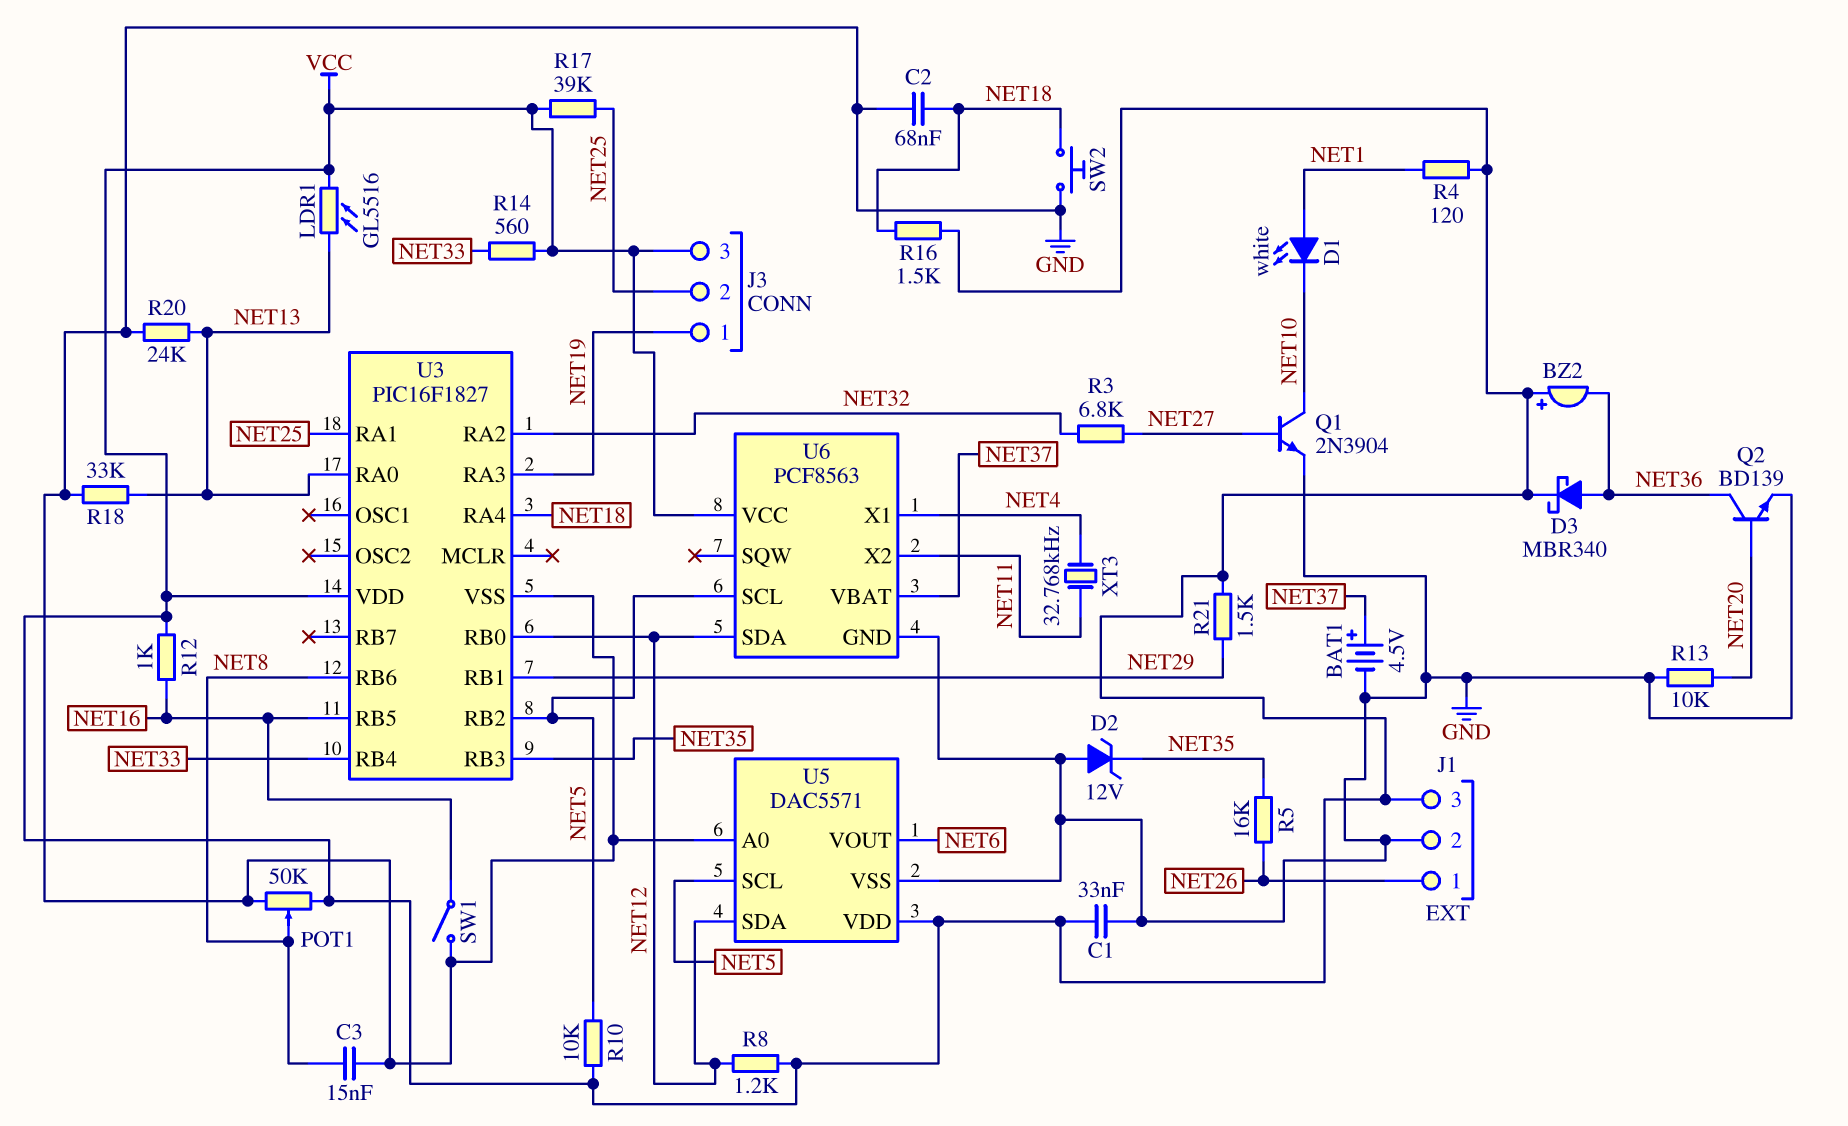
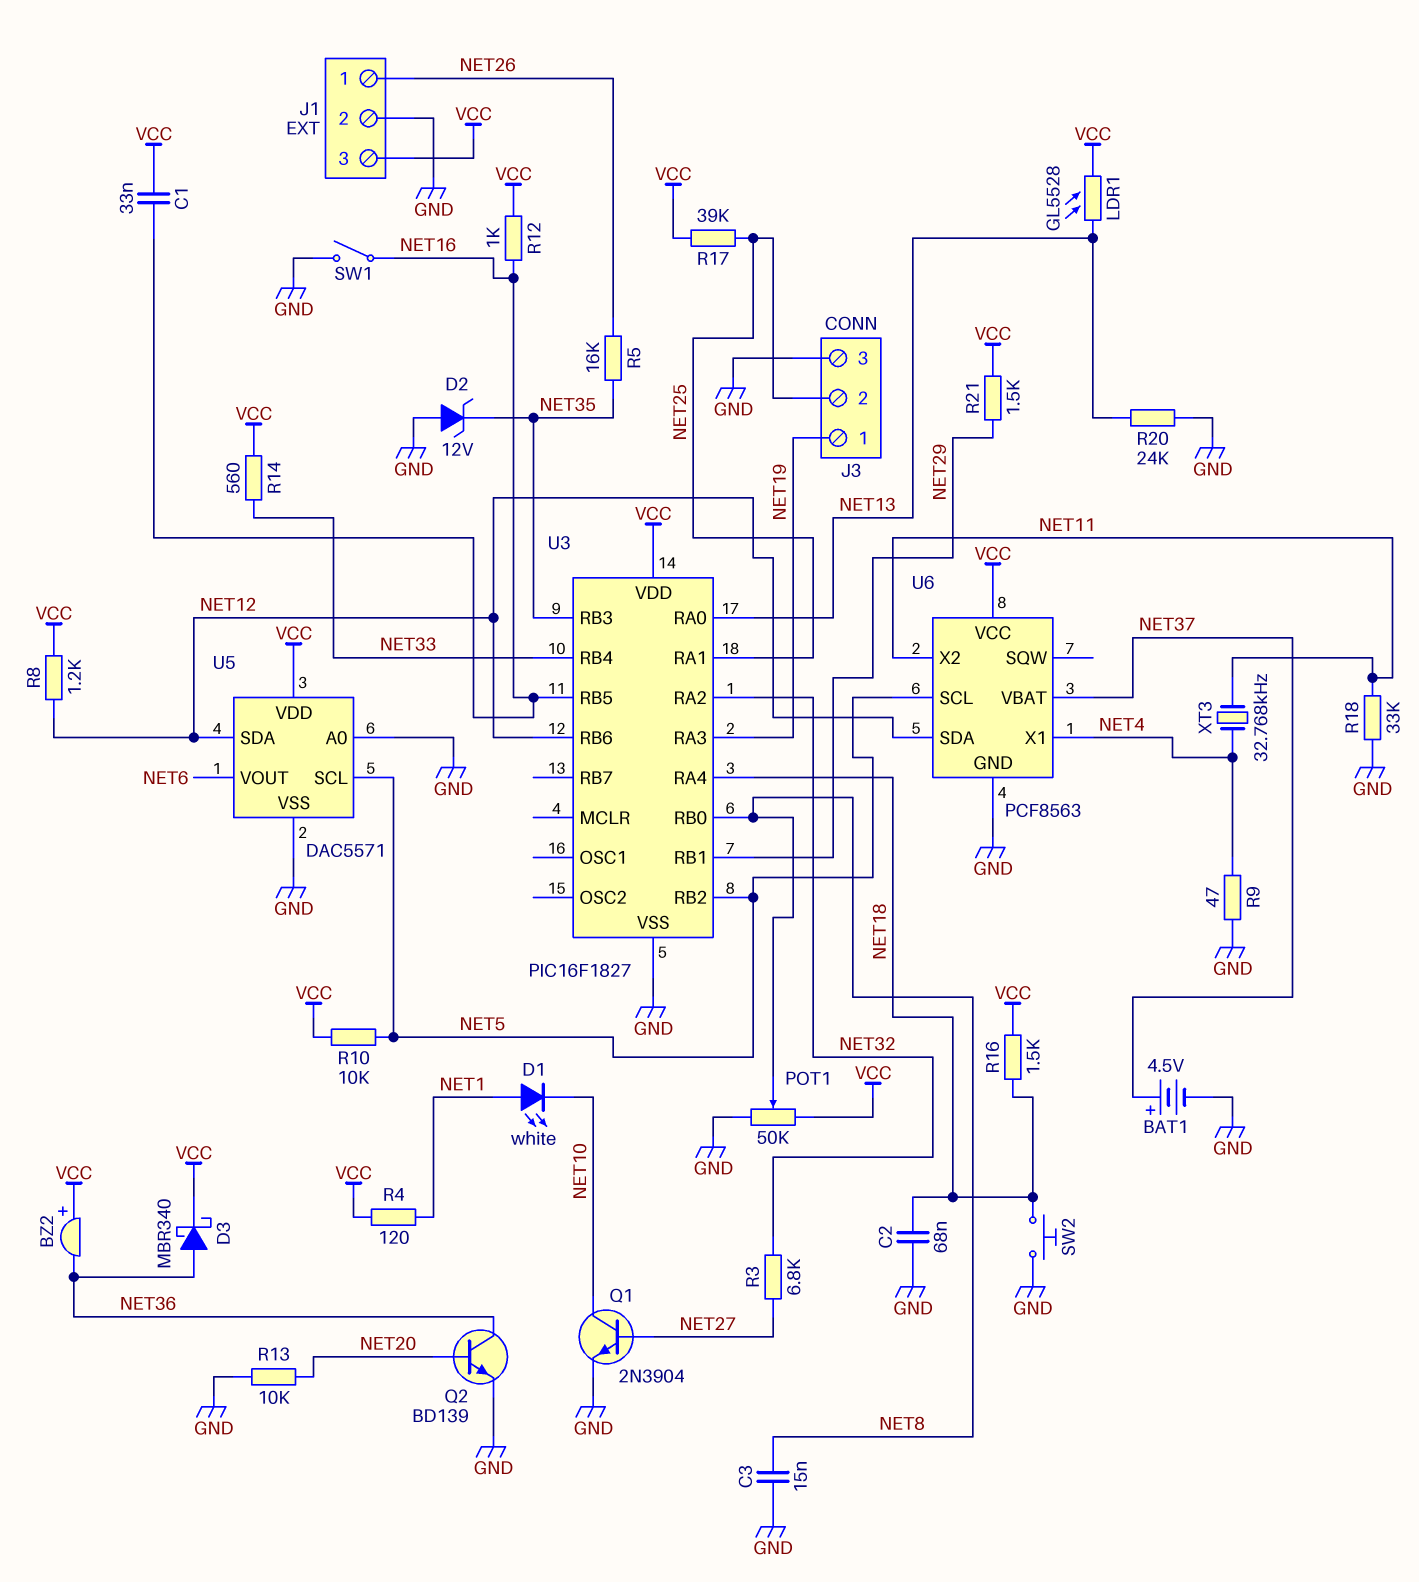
C1: 33nF (GND, VCC) -> 33nF (NET16, VCC)
J3 pin 3: VCC -> GND
LDR1: GL5516 (NET13, VCC) -> GL5528 (NET13, VCC)
R9: none -> 47 (GND, NET4)
R18: 33k (GND, NET13) -> 33k (GND, NET11)
U3 pin RB0: NET12 -> NET8
U3 pin RB6: NET8 -> NET12

